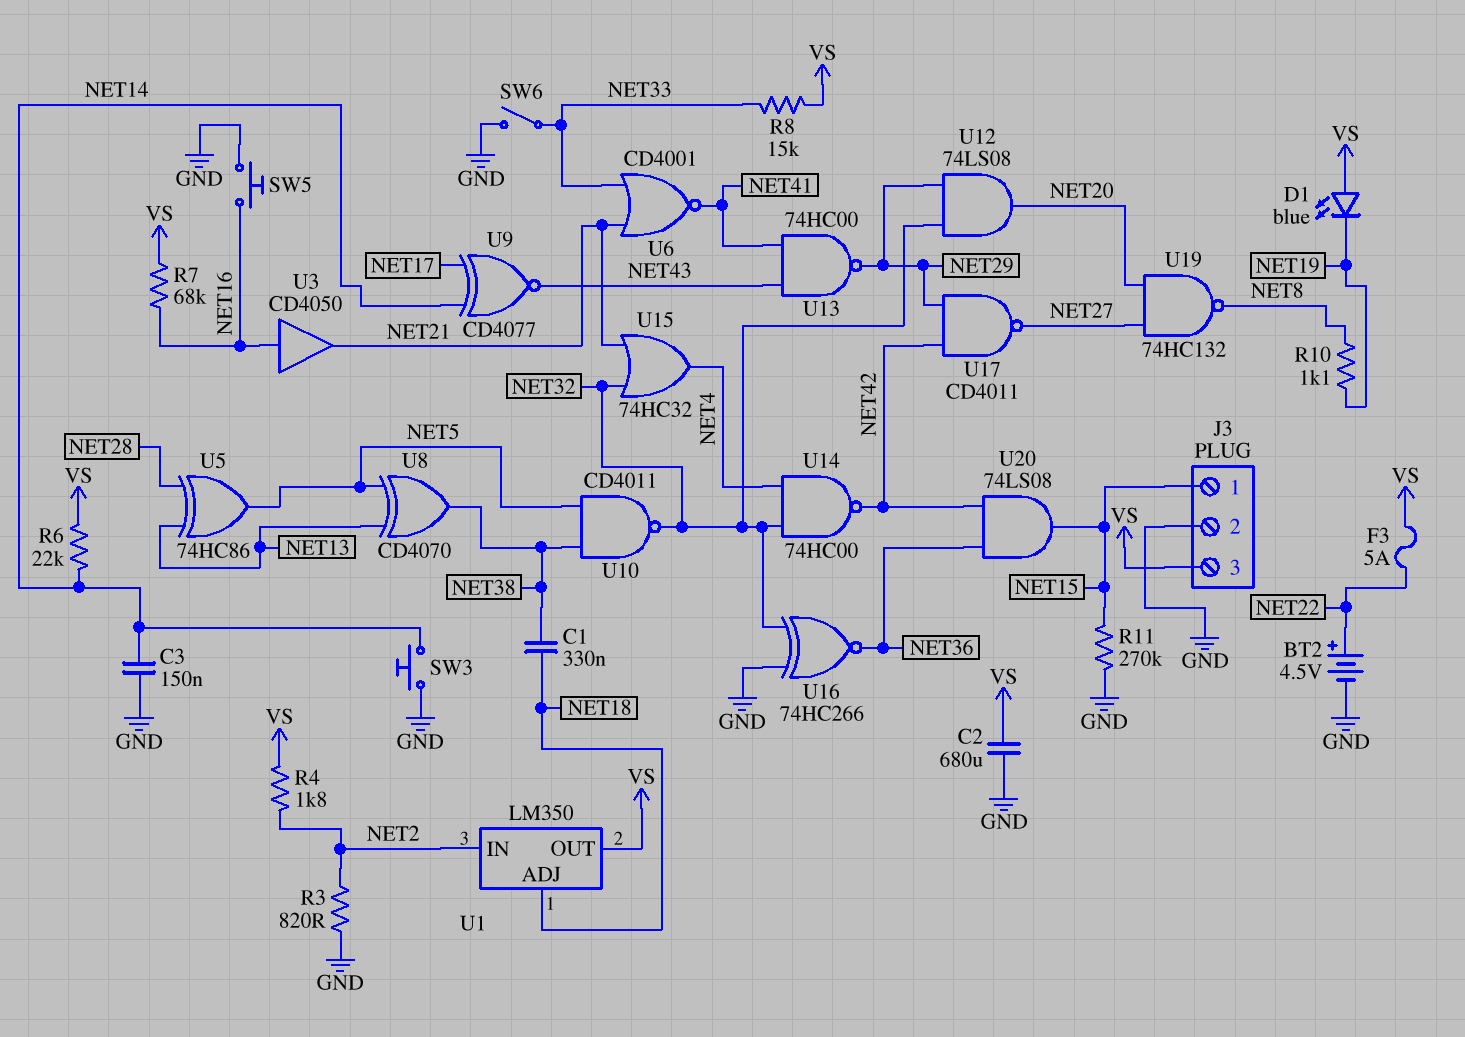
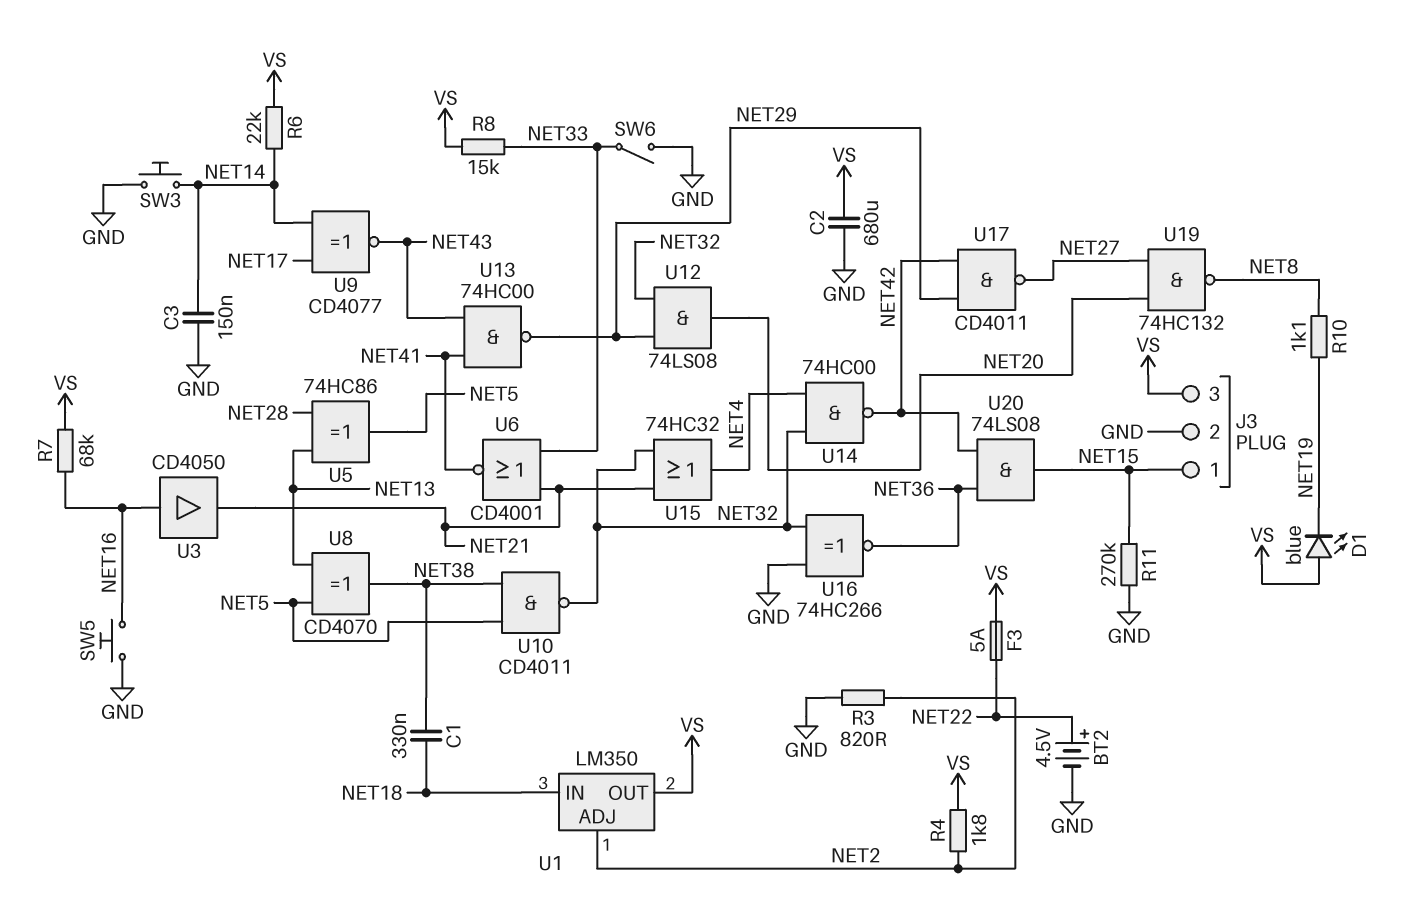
U1 pin ADJ: NET18 -> NET2
U1 pin IN: NET2 -> NET18

